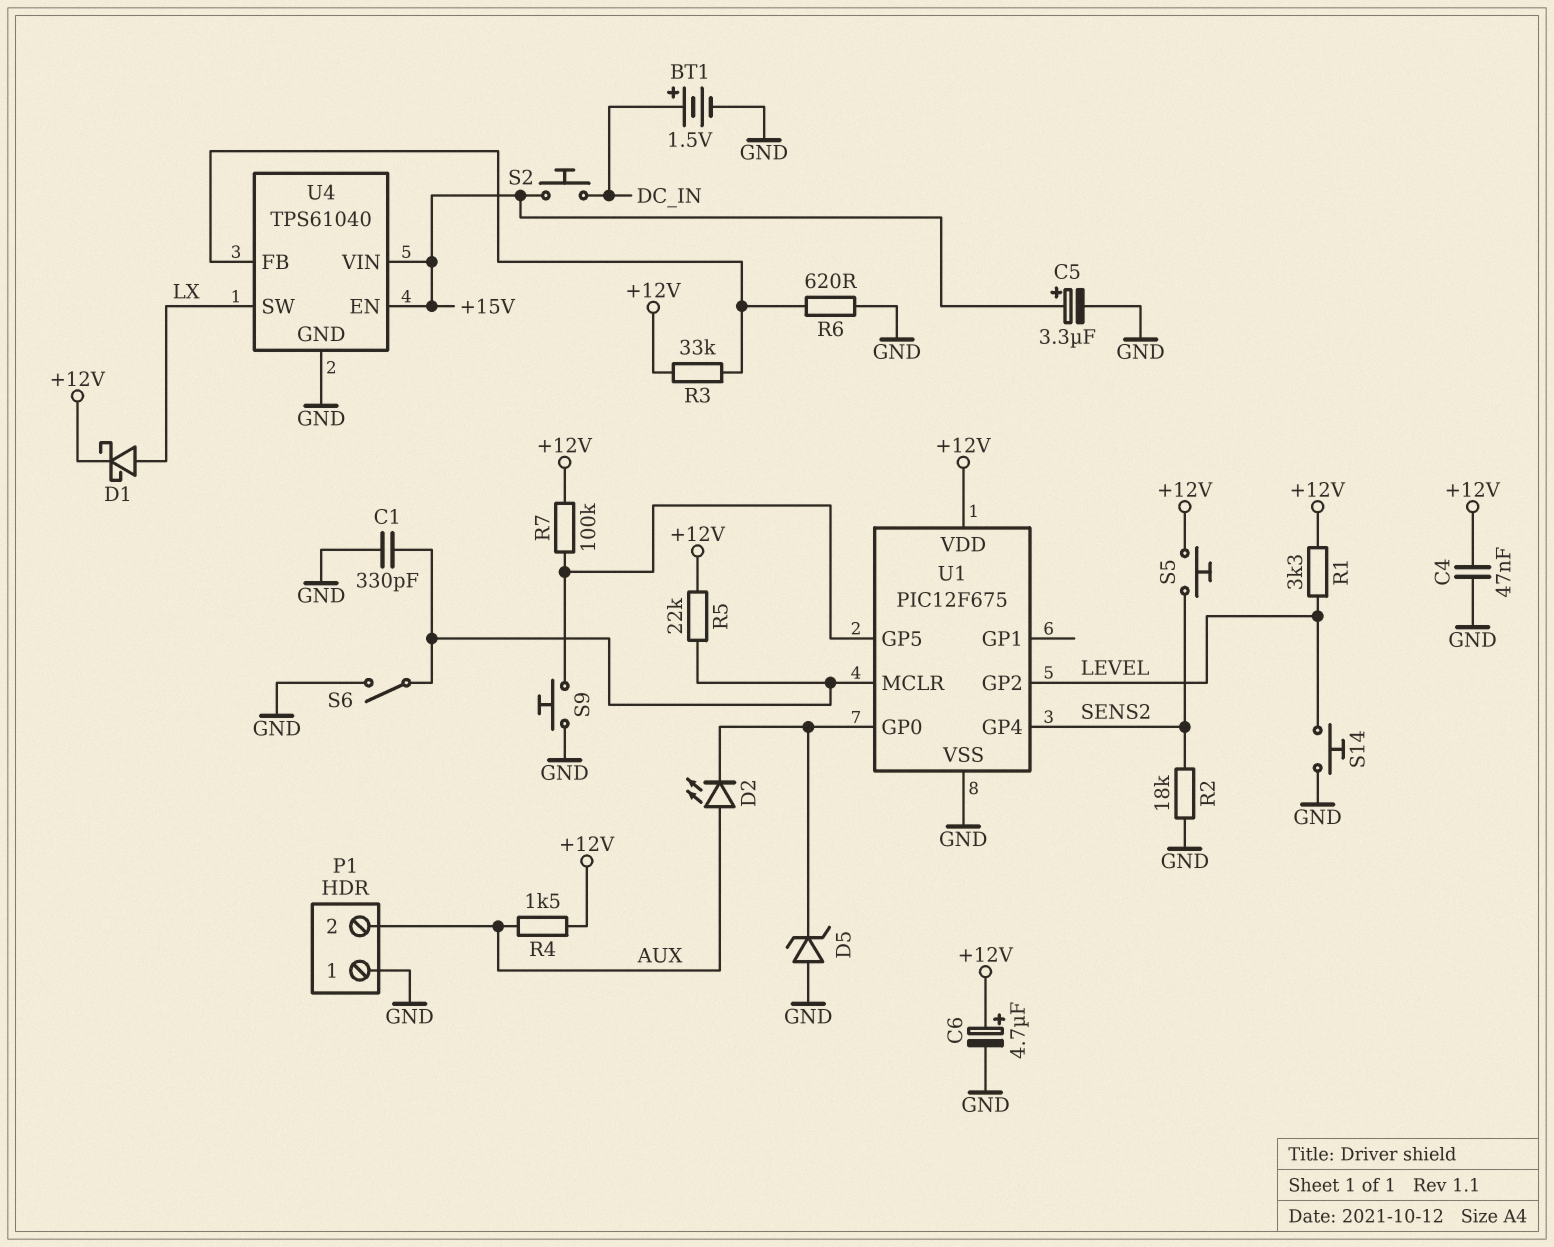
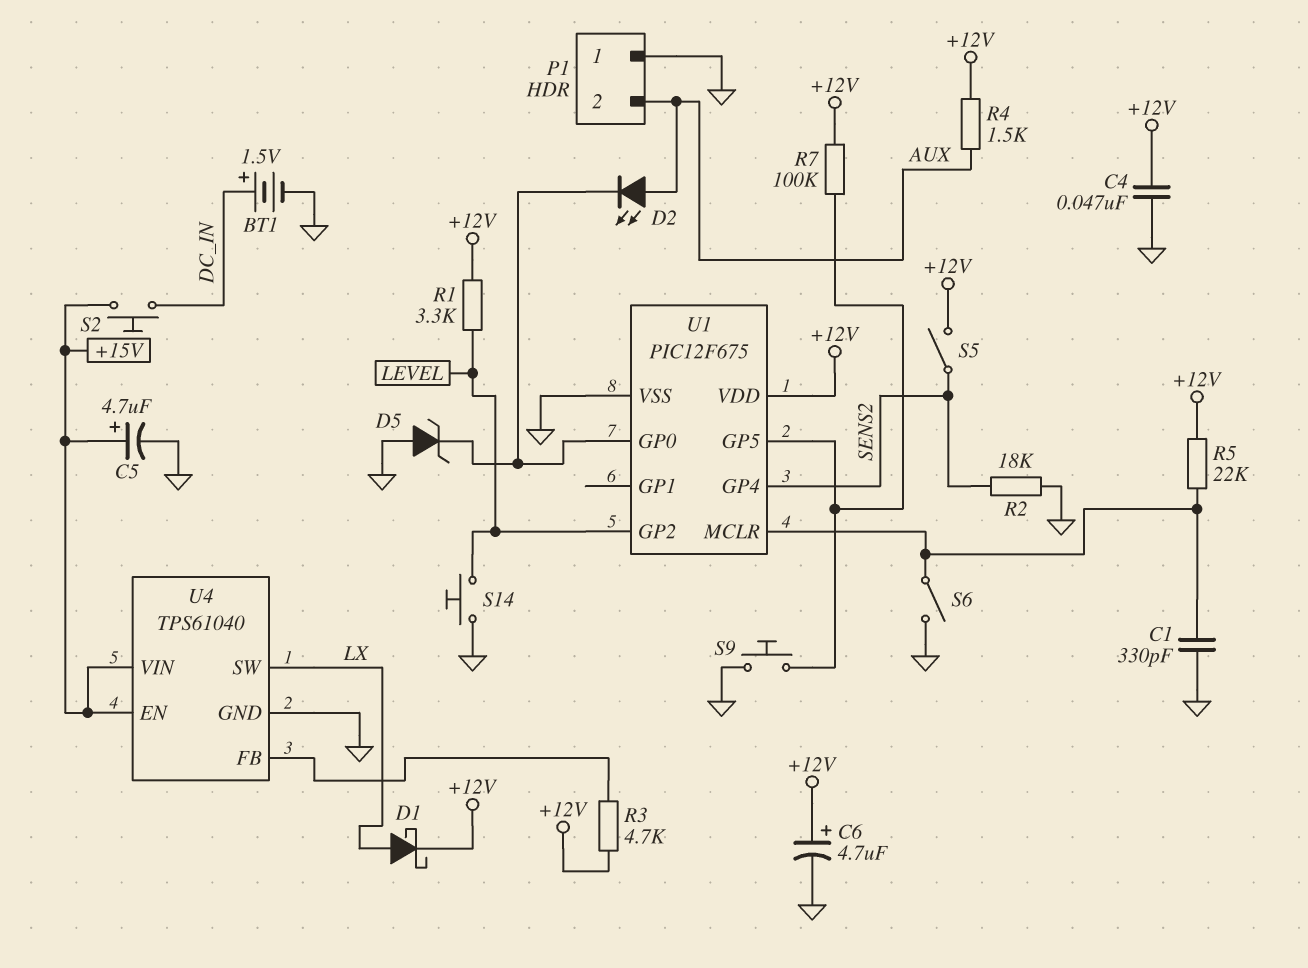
C5: 3.3uF (plus +15V, minus GND) -> 4.7uF (plus +15V, minus GND)
R3: 33k (+12V, U4/FB) -> 4.7k (+12V, U4/FB)
R6: 620 (GND, U4/FB) -> none
S5: button (+12V, SENS2) -> switch (+12V, SENS2)

